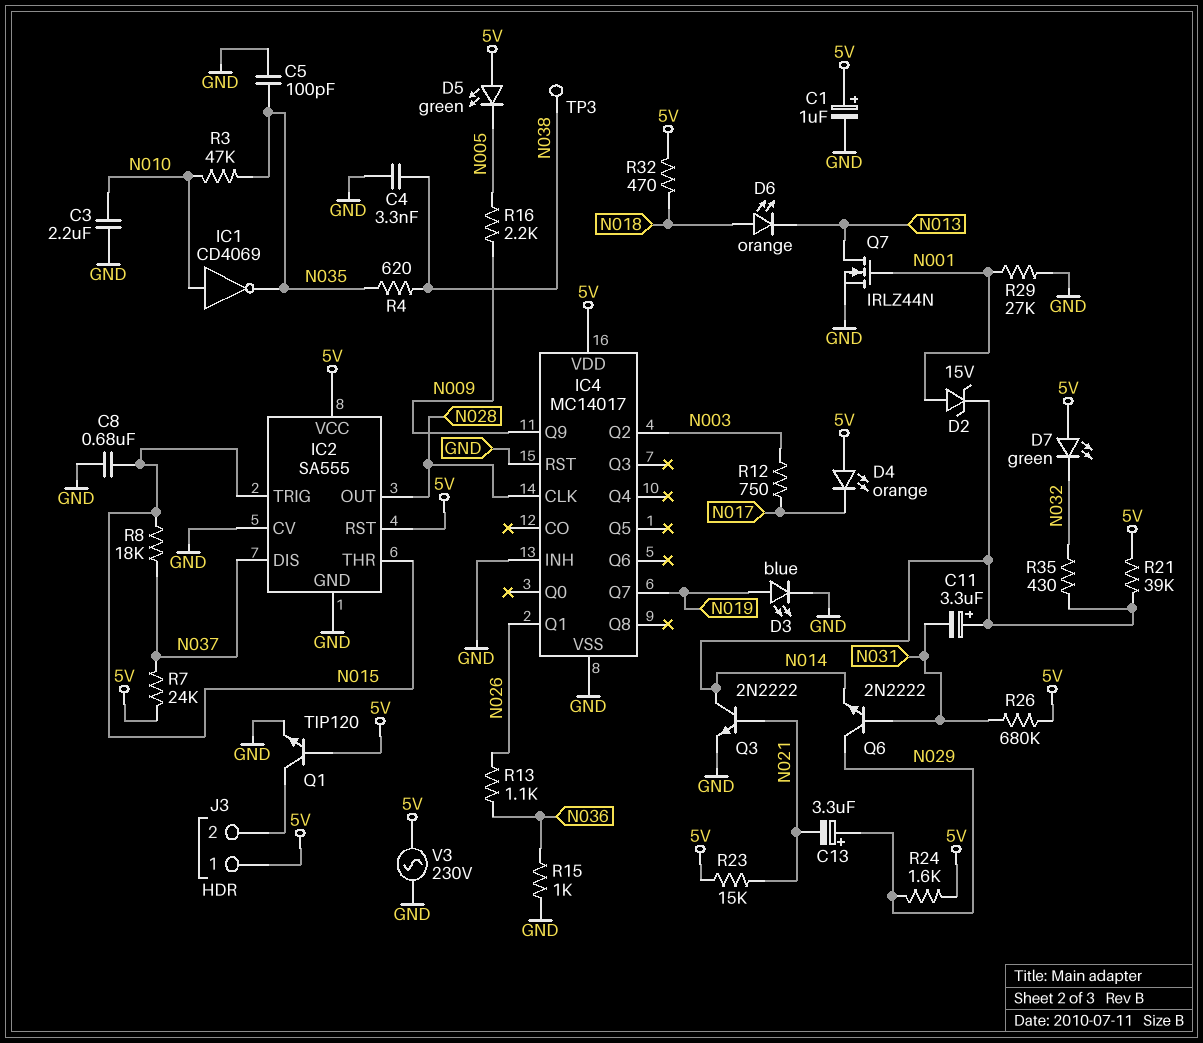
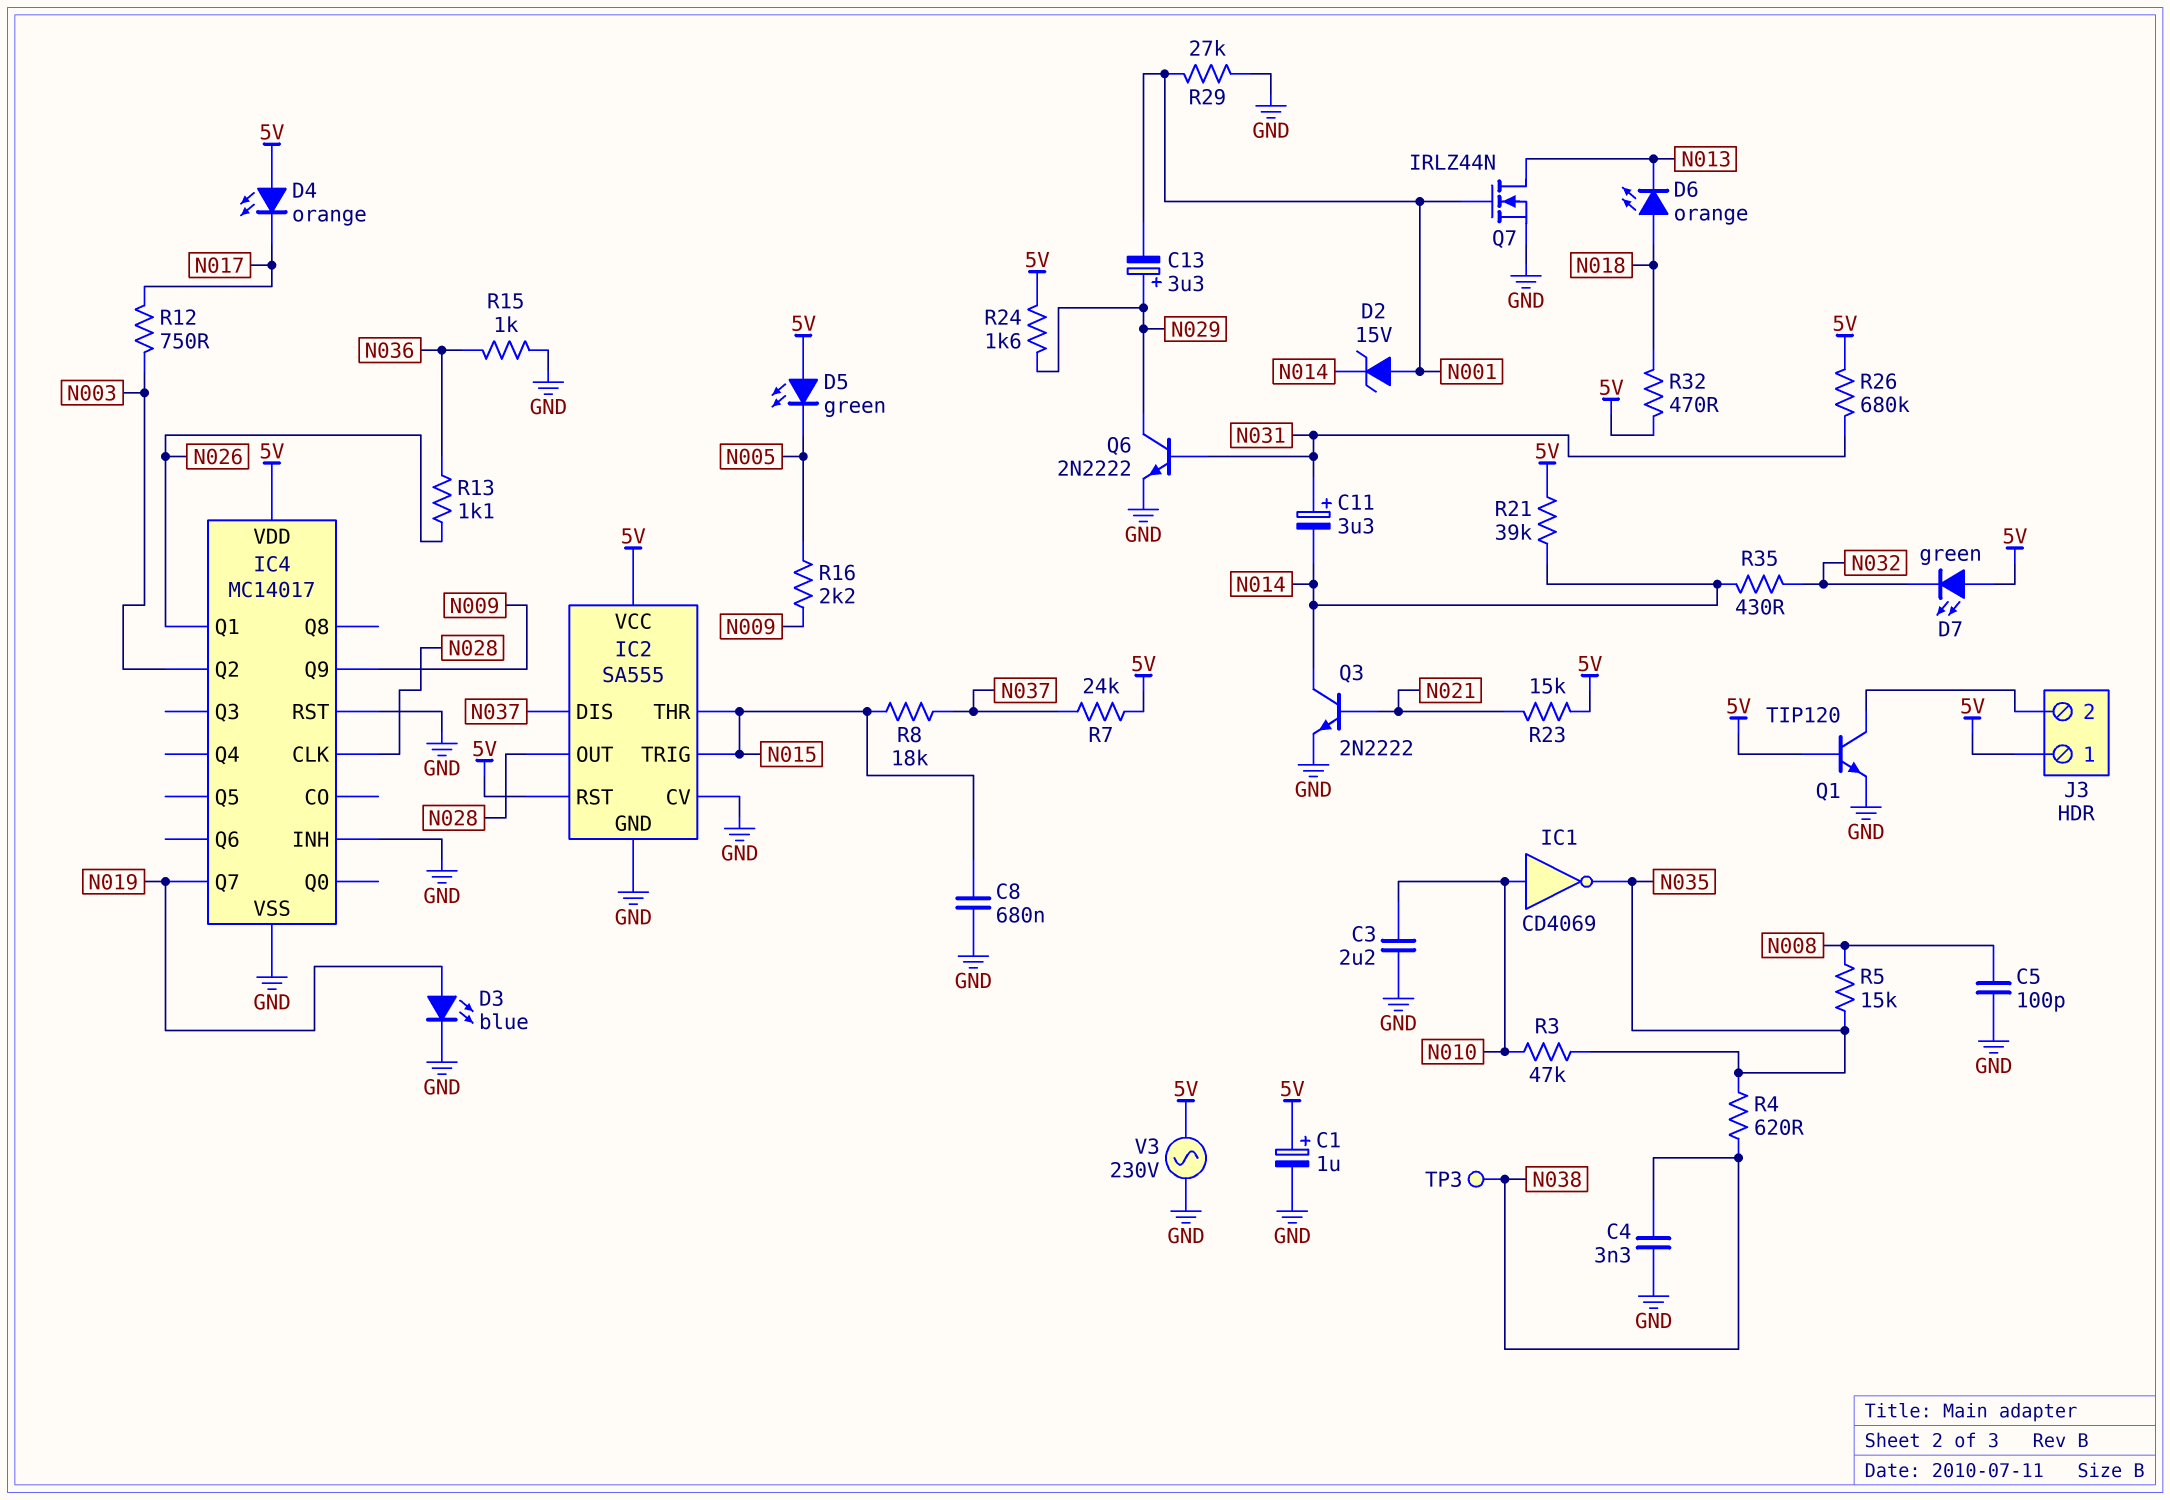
C5: 100pF (GND, N035) -> 100pF (GND, N008)
C11: 3.3uF (plus N014, minus N031) -> 3.3uF (plus N031, minus N014)
C13: 3.3uF (plus N029, minus N021) -> 3.3uF (plus N029, minus N001)
Q6: NPN 2N2222 (B N031, C N029, E N014) -> NPN 2N2222 (B N031, C N029, E GND)
R5: none -> 15k (N008, N035)

